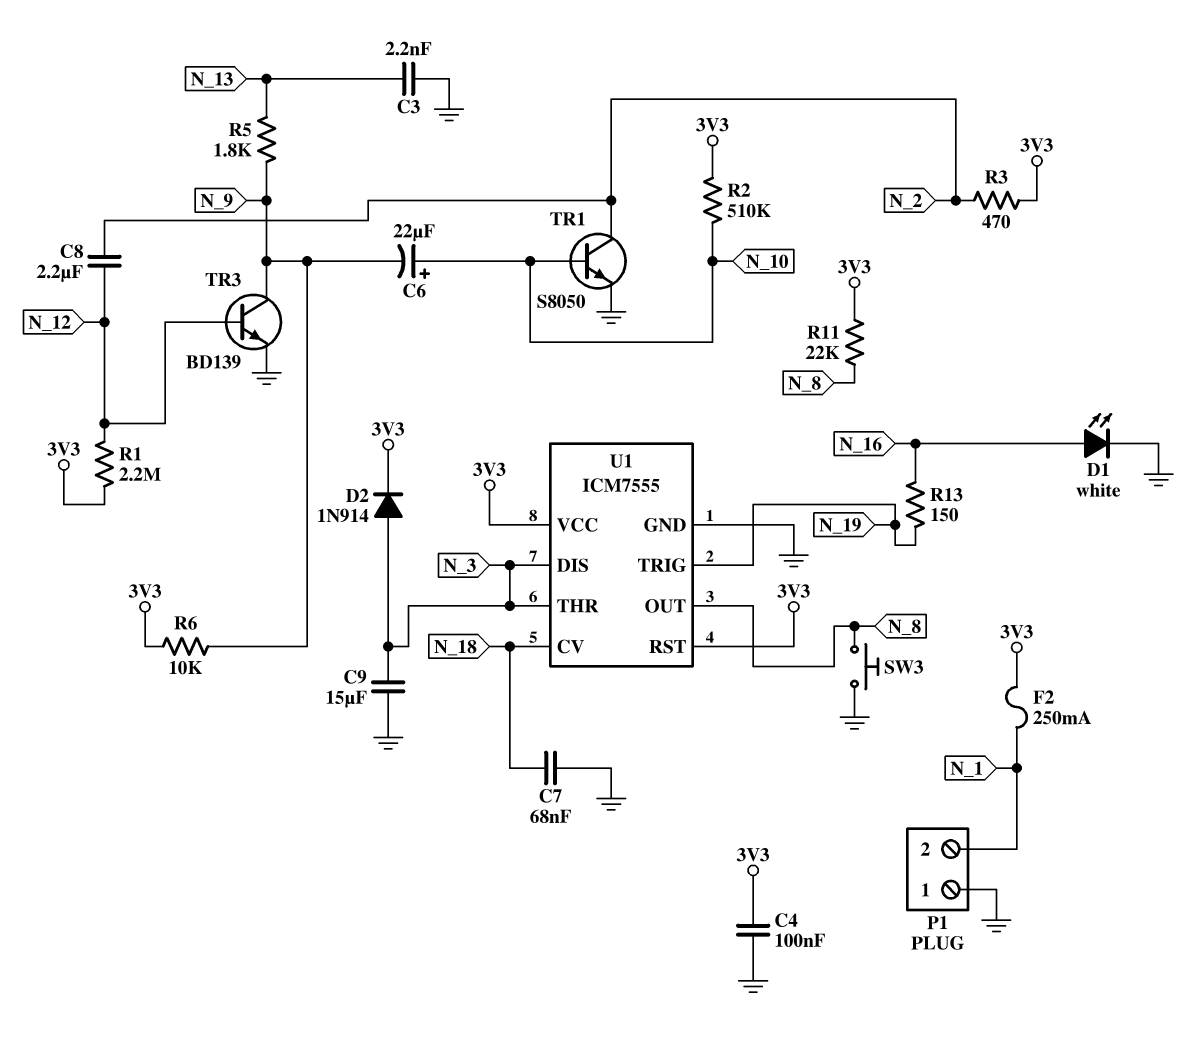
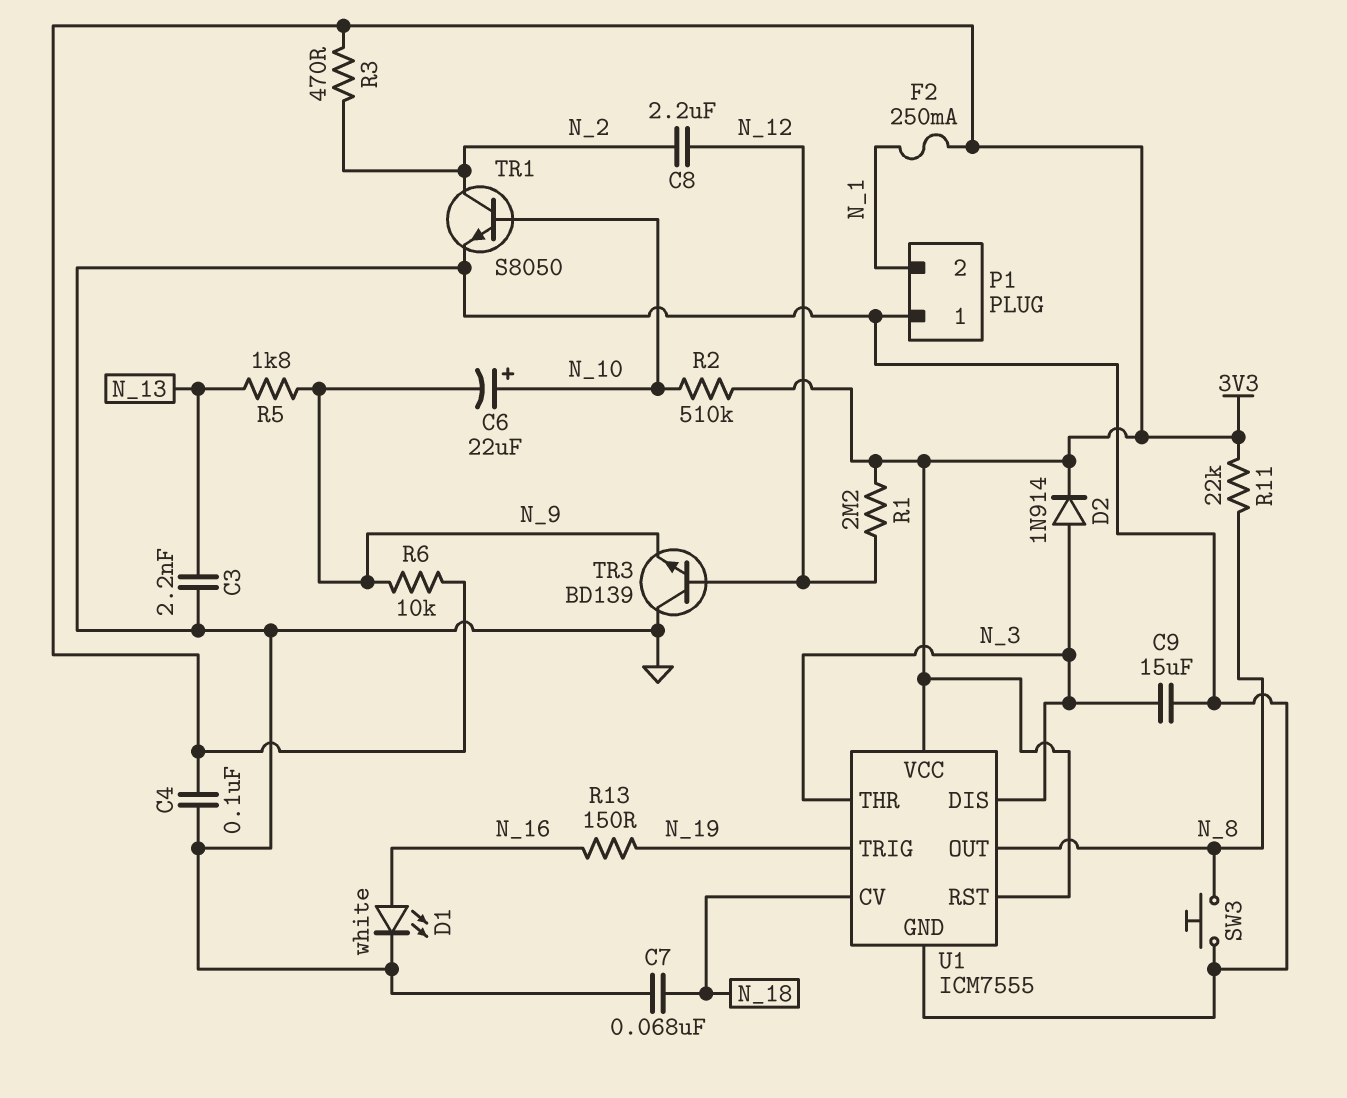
TR3: NPN BD139 (B N_12, C N_9, E GND) -> NPN BD139 (B N_12, C GND, E N_9)

